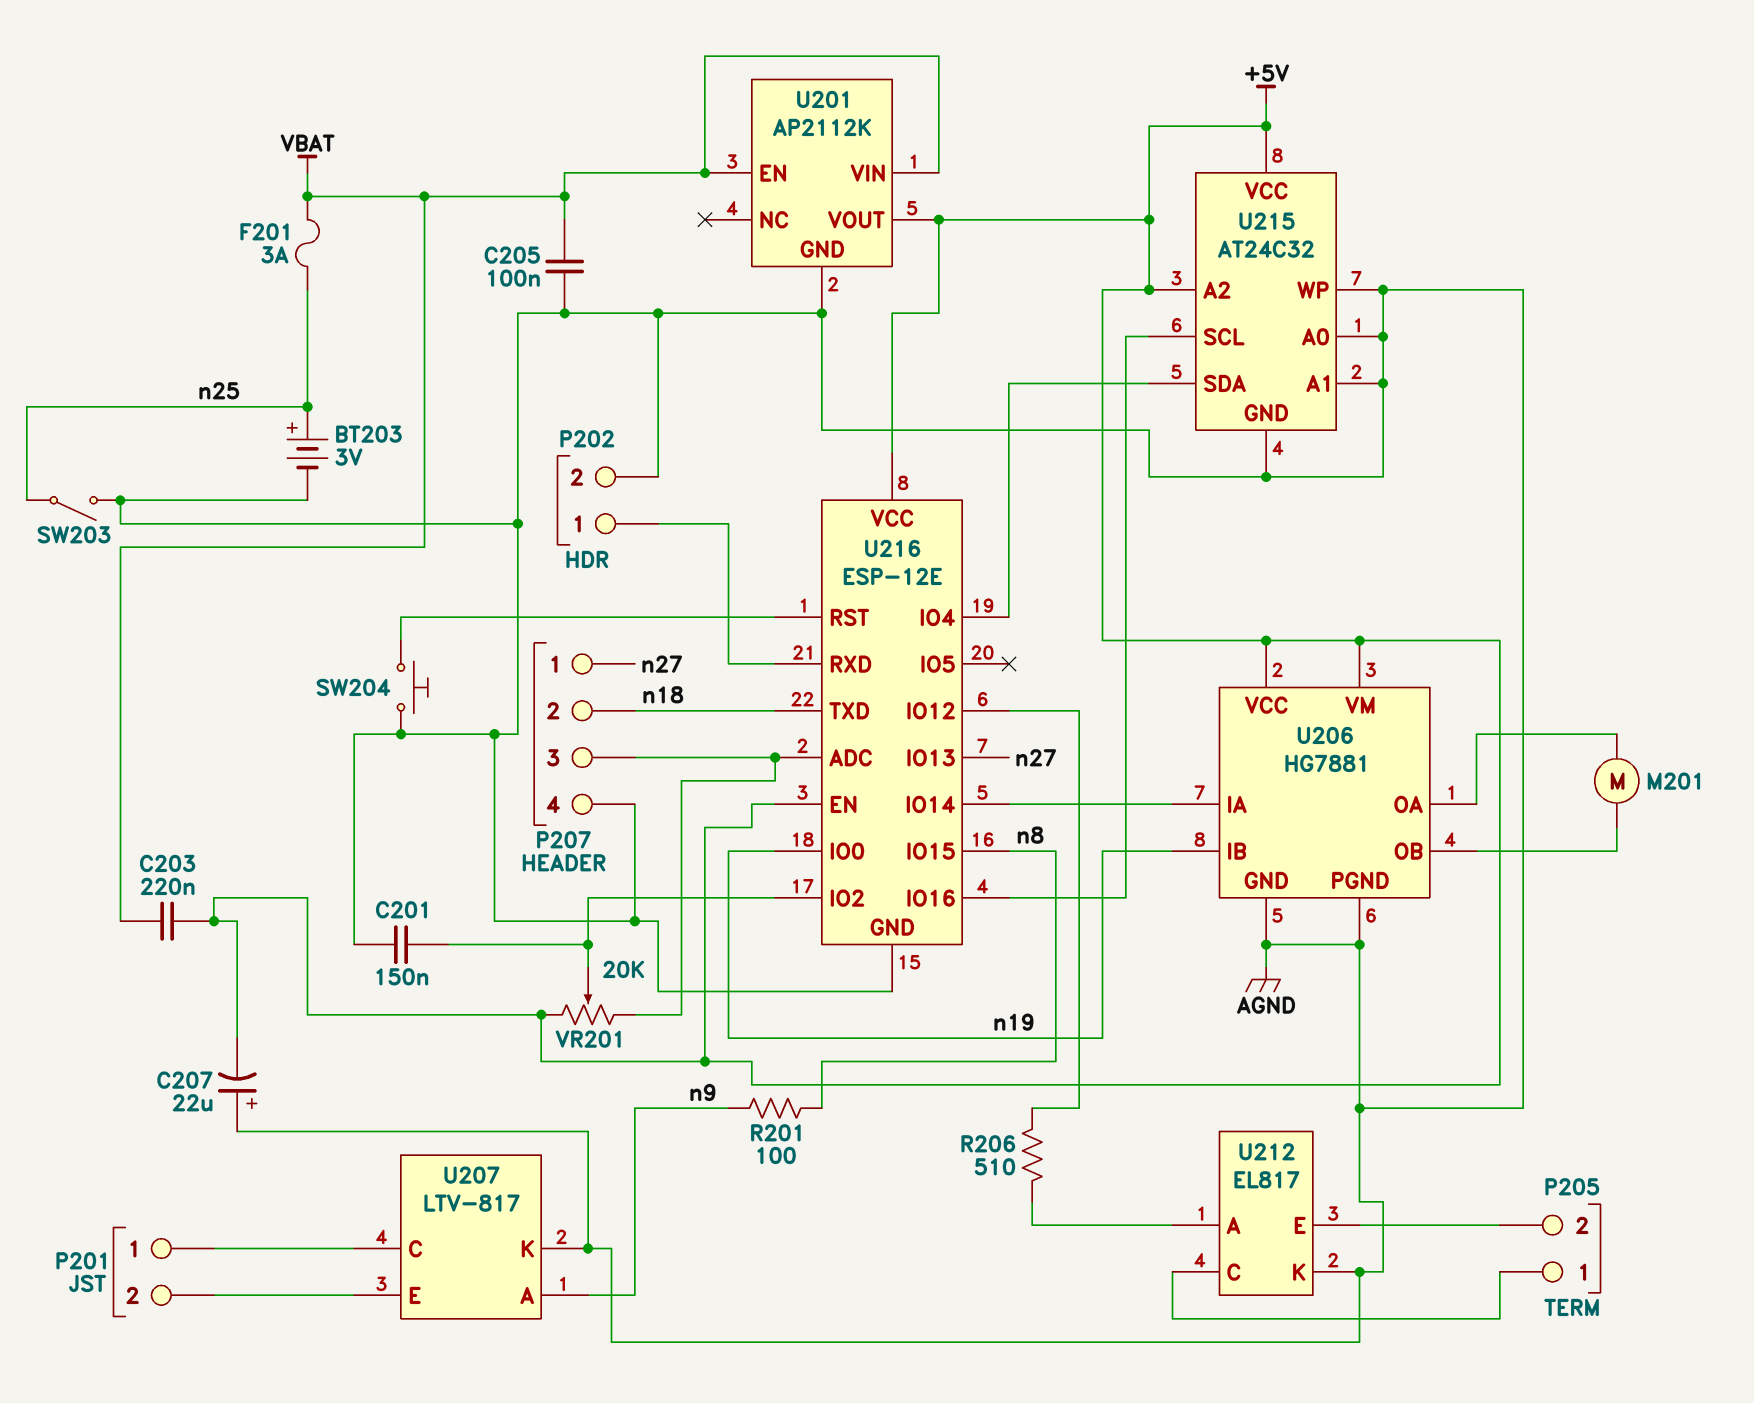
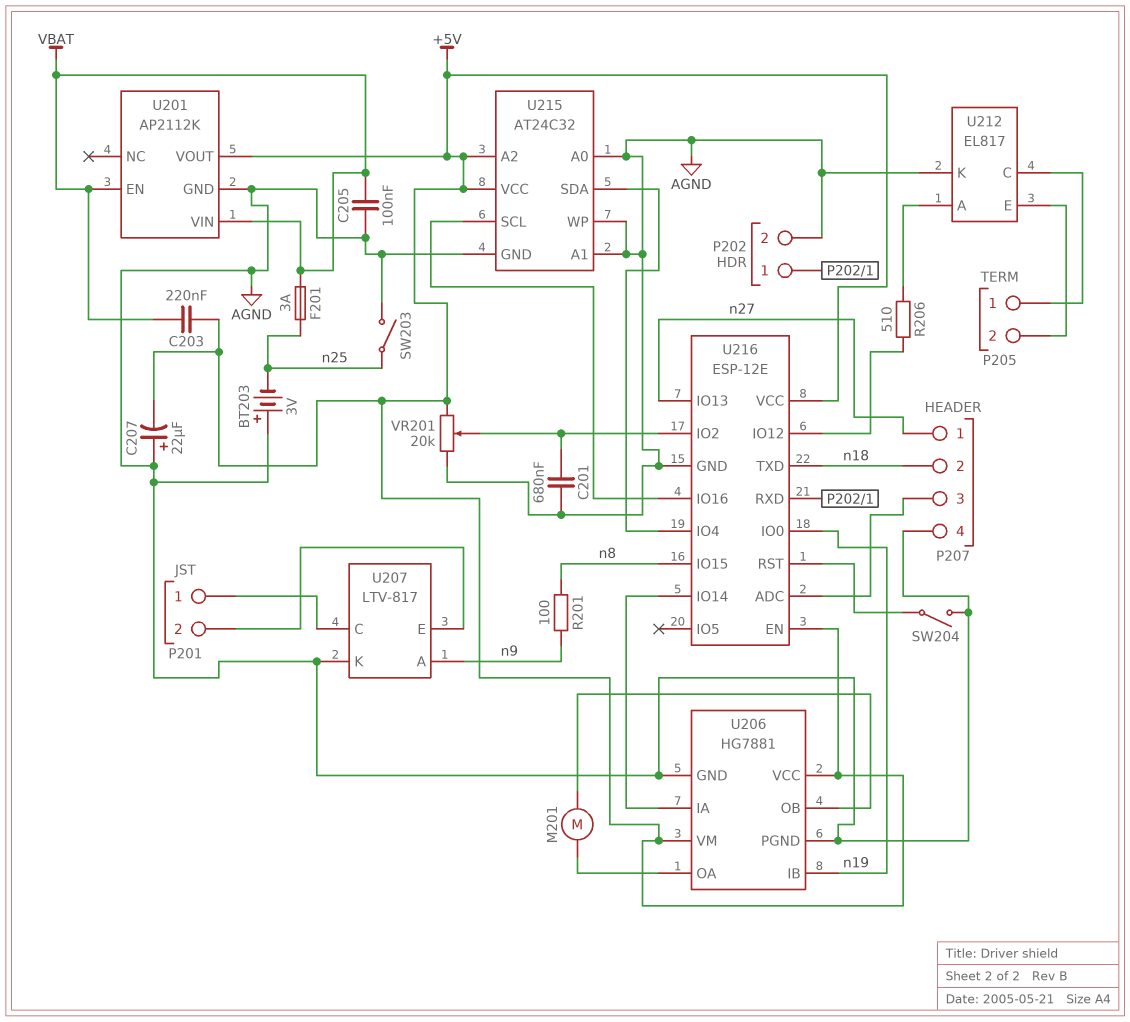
BT203: 3V (plus n25, minus AGND) -> 3V (plus AGND, minus n25)
C201: 150nF (AGND, U216/IO2) -> 680nF (AGND, U216/IO2)
SW204: button (AGND, U216/RST) -> switch (AGND, U216/RST)
VR201: 20k (+5V, P207/3, wiper U216/IO2) -> 20k (+5V, AGND, wiper U216/IO2)

